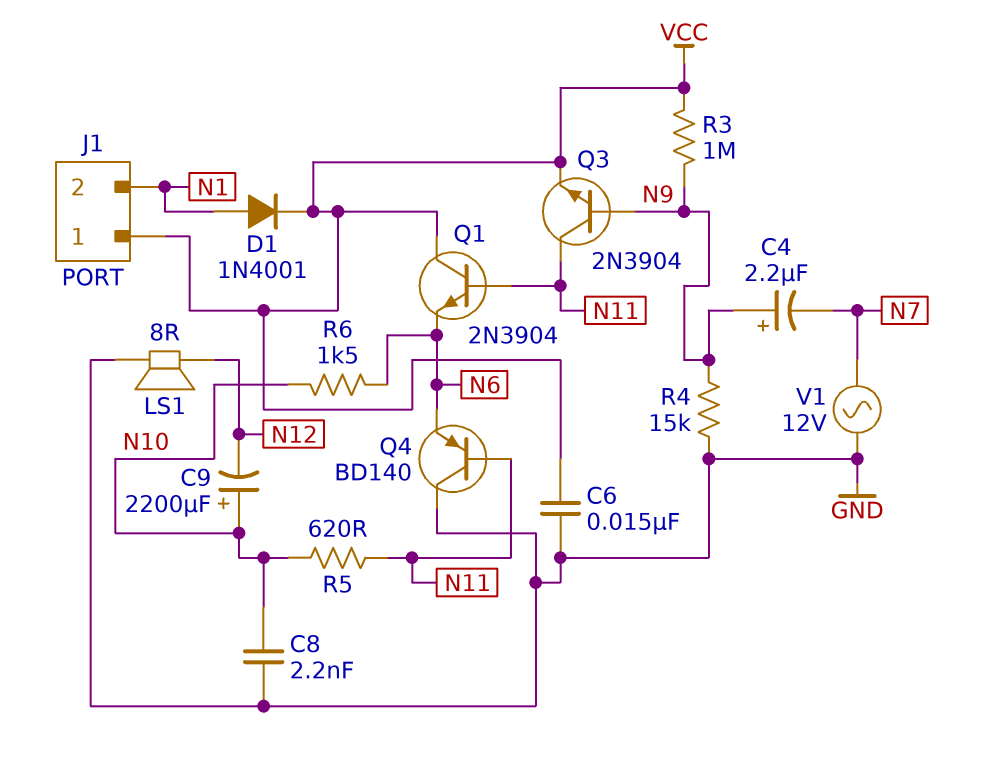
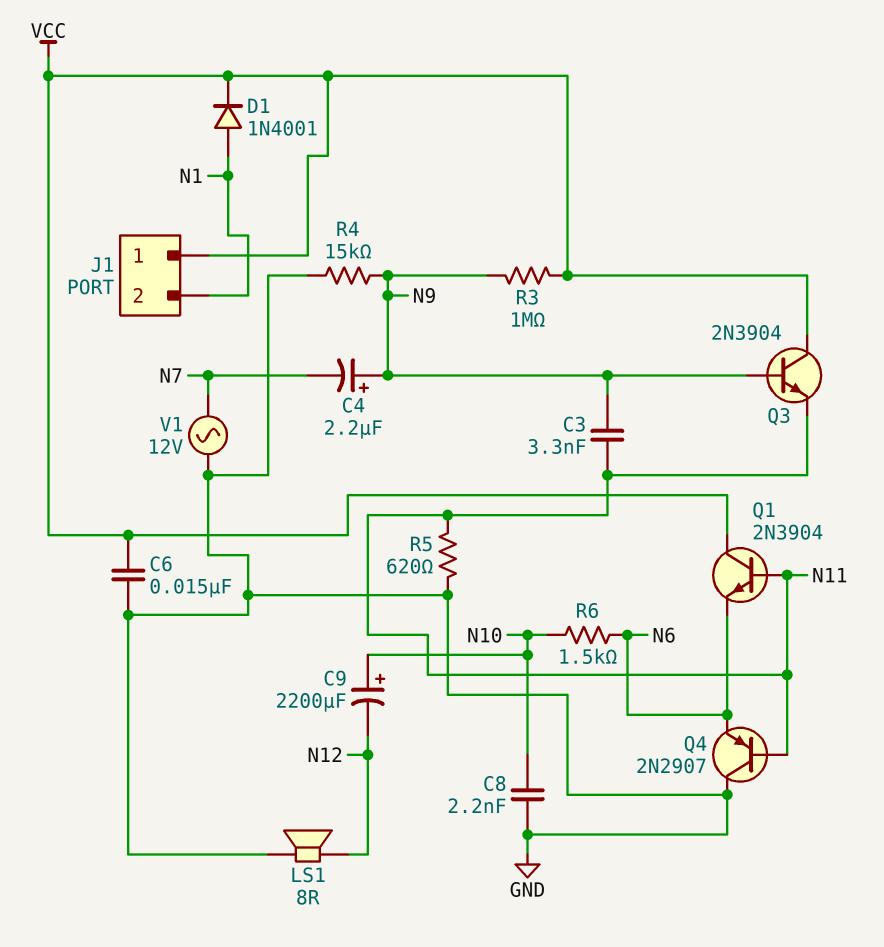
C3: none -> 3.3nF (N9, N11)
Q3: NPN 2N3904 (B N9, C N11, E VCC) -> NPN 2N3904 (B N9, C VCC, E N11)
Q4: PNP BD140 (B N11, C GND, E N6) -> PNP 2N2907 (B N11, C GND, E N6)
R5: 620 (N10, N11) -> 620 (GND, N11)

